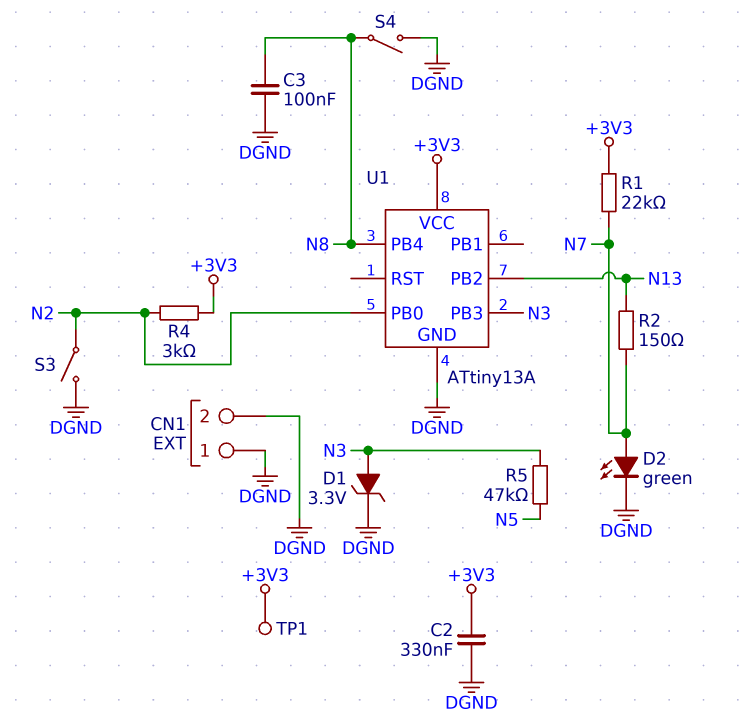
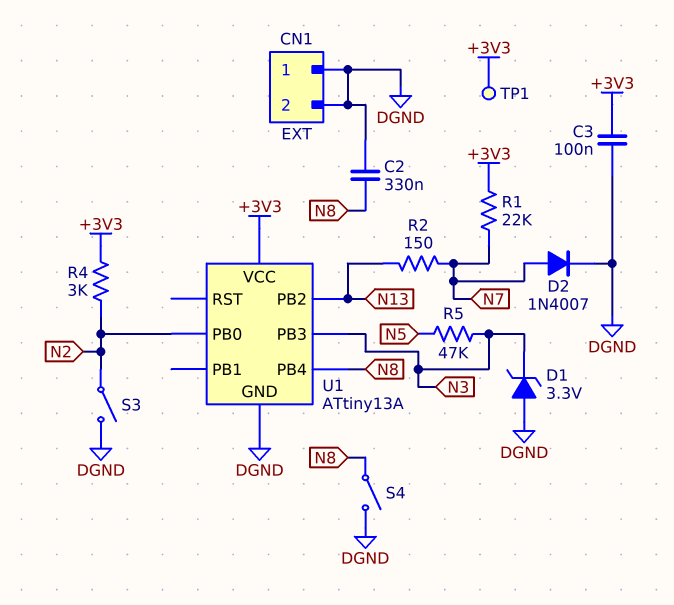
C2: 330nF (+3V3, DGND) -> 330nF (DGND, N8)
C3: 100nF (DGND, N8) -> 100nF (+3V3, DGND)
D1: zener 3.3V (A N3, K DGND) -> zener 3.3V (A DGND, K N3)
D2: LED green (A N7, K DGND) -> diode 1N4007 (A N7, K DGND)

